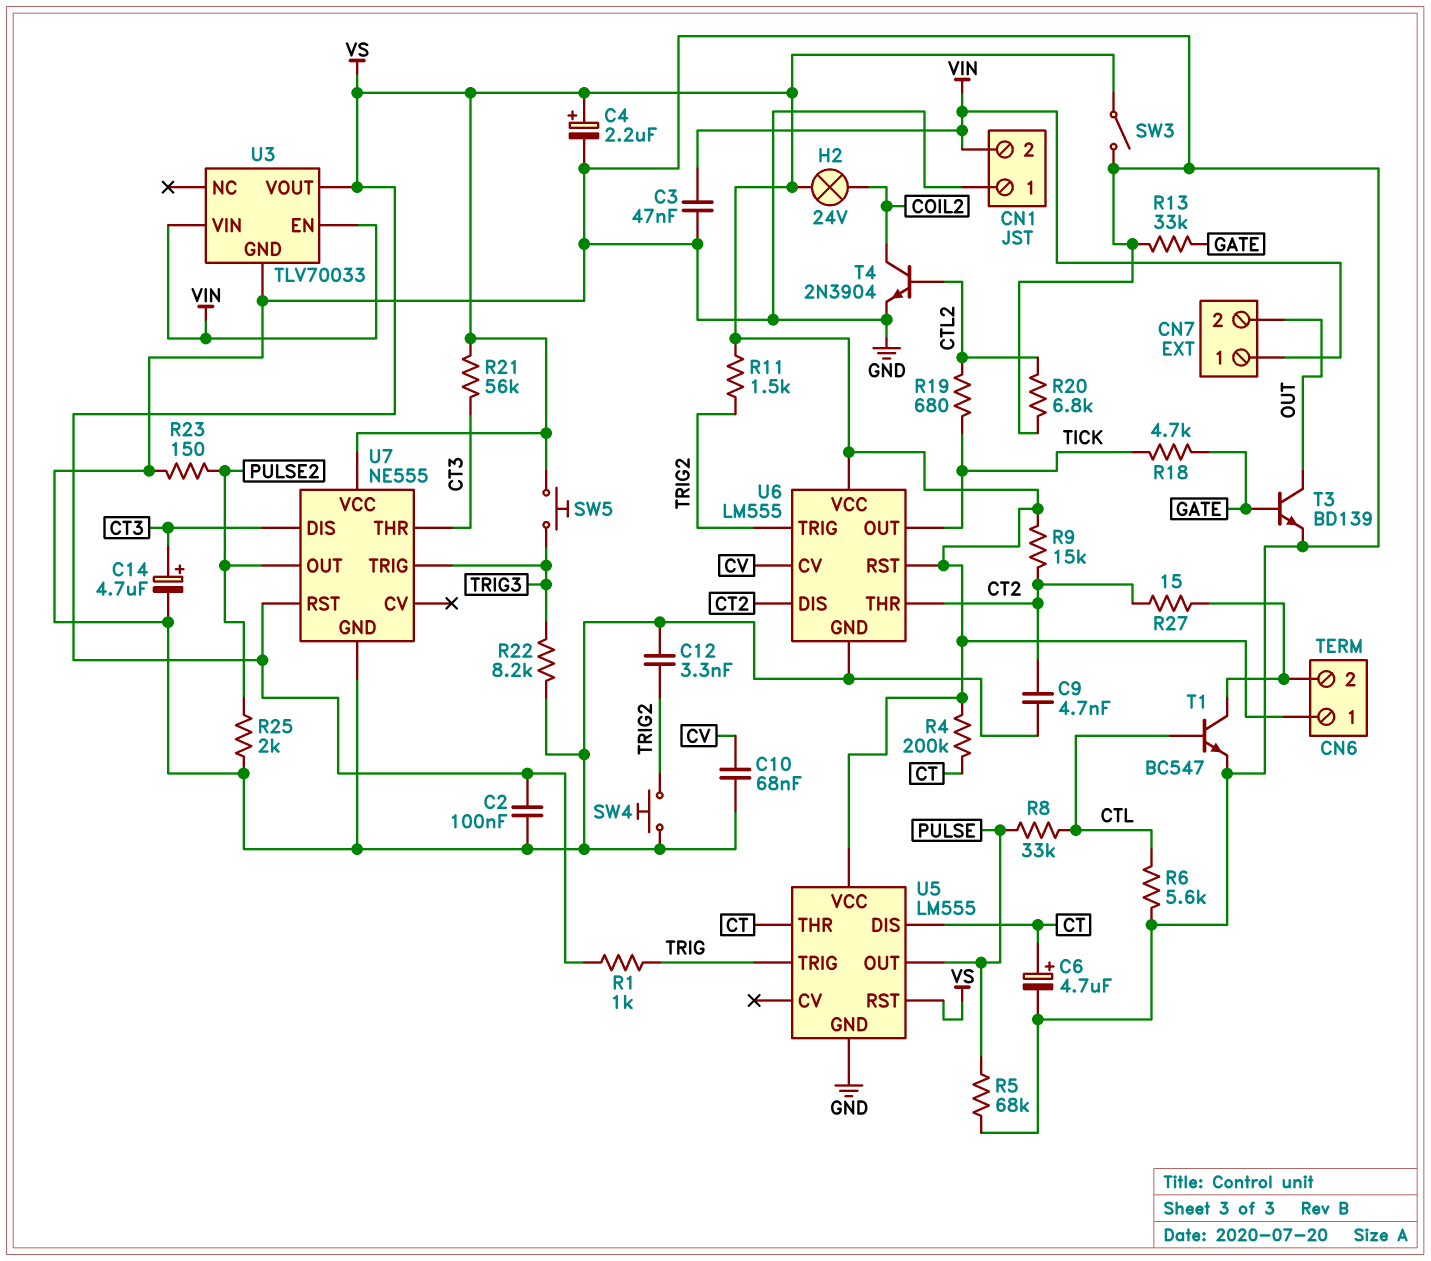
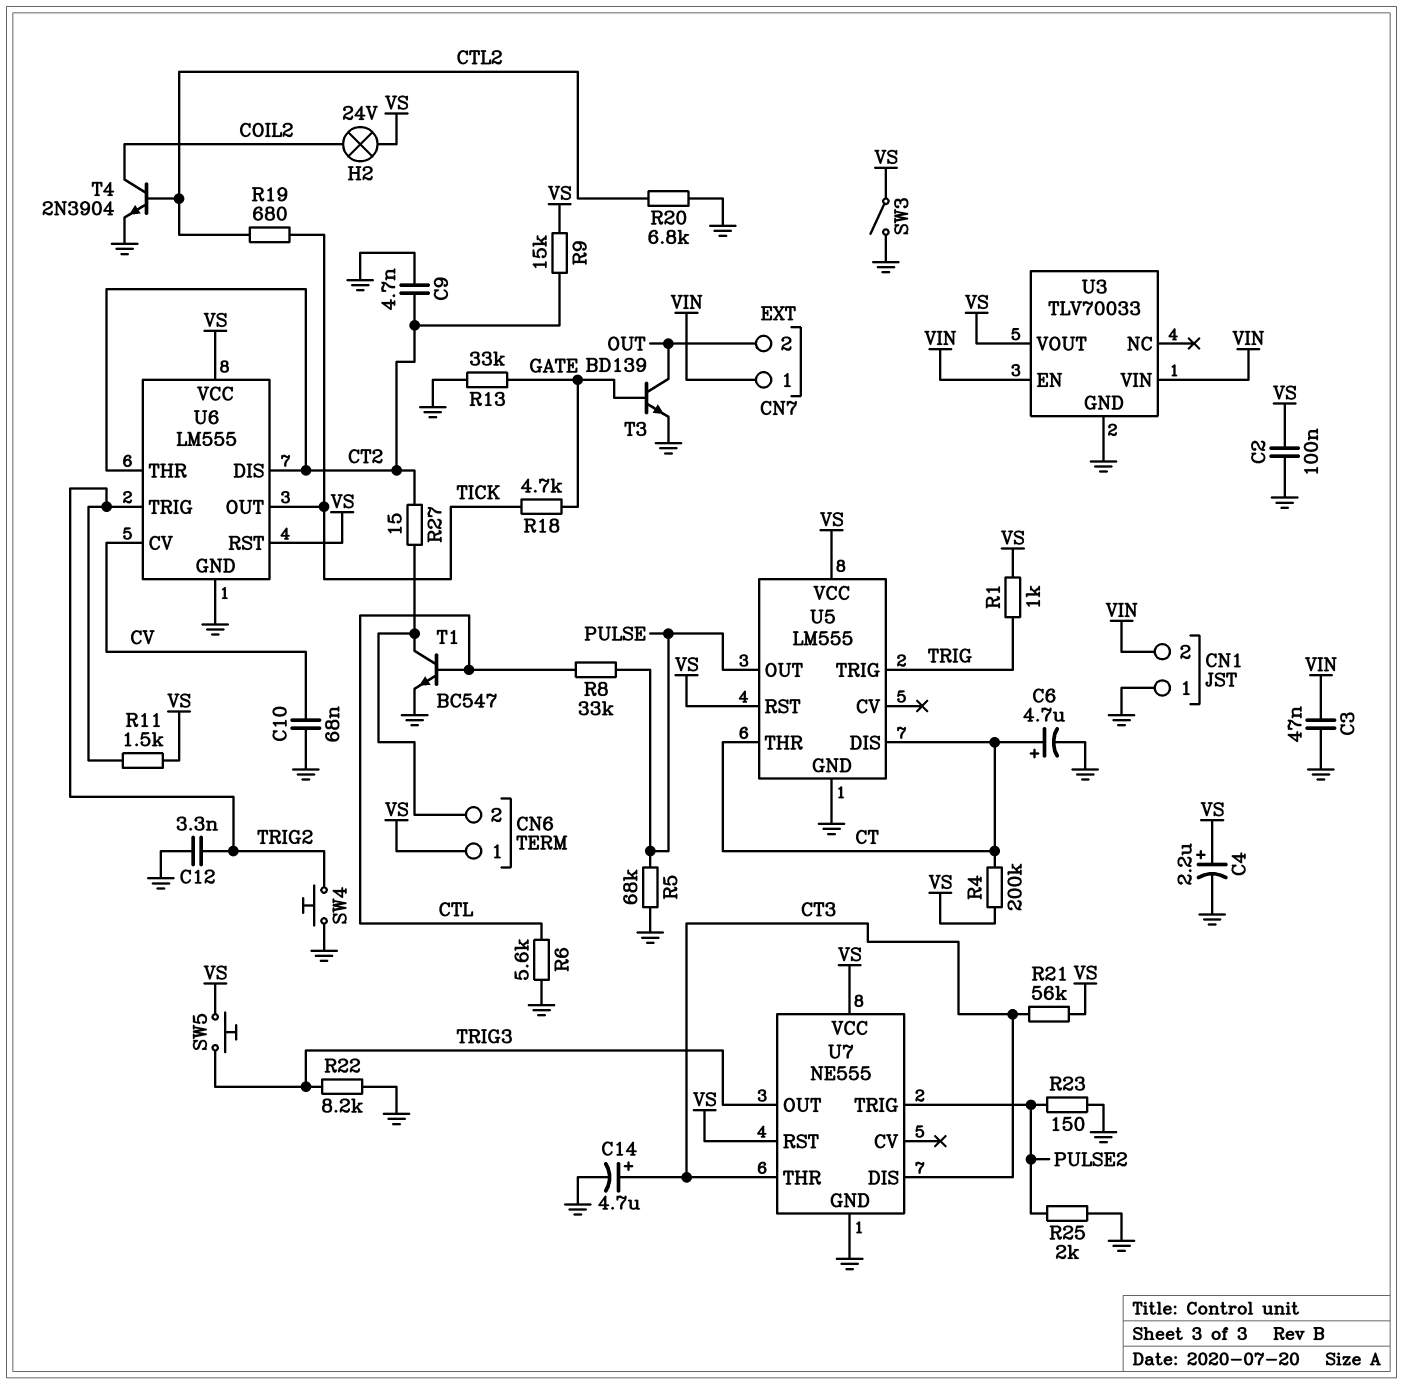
U7 pin OUT: PULSE2 -> TRIG3
U7 pin TRIG: TRIG3 -> PULSE2

